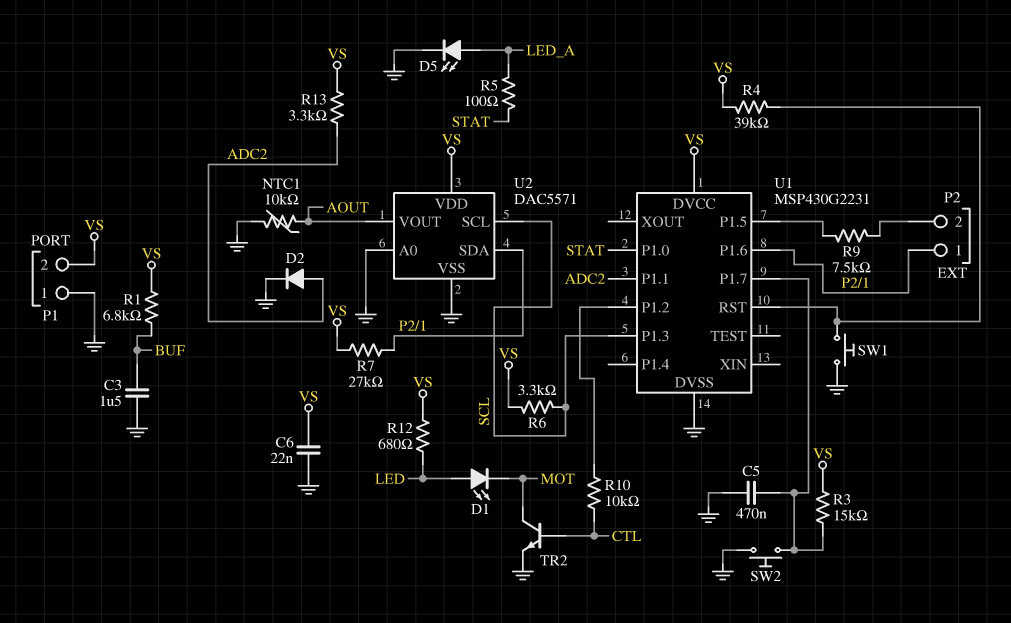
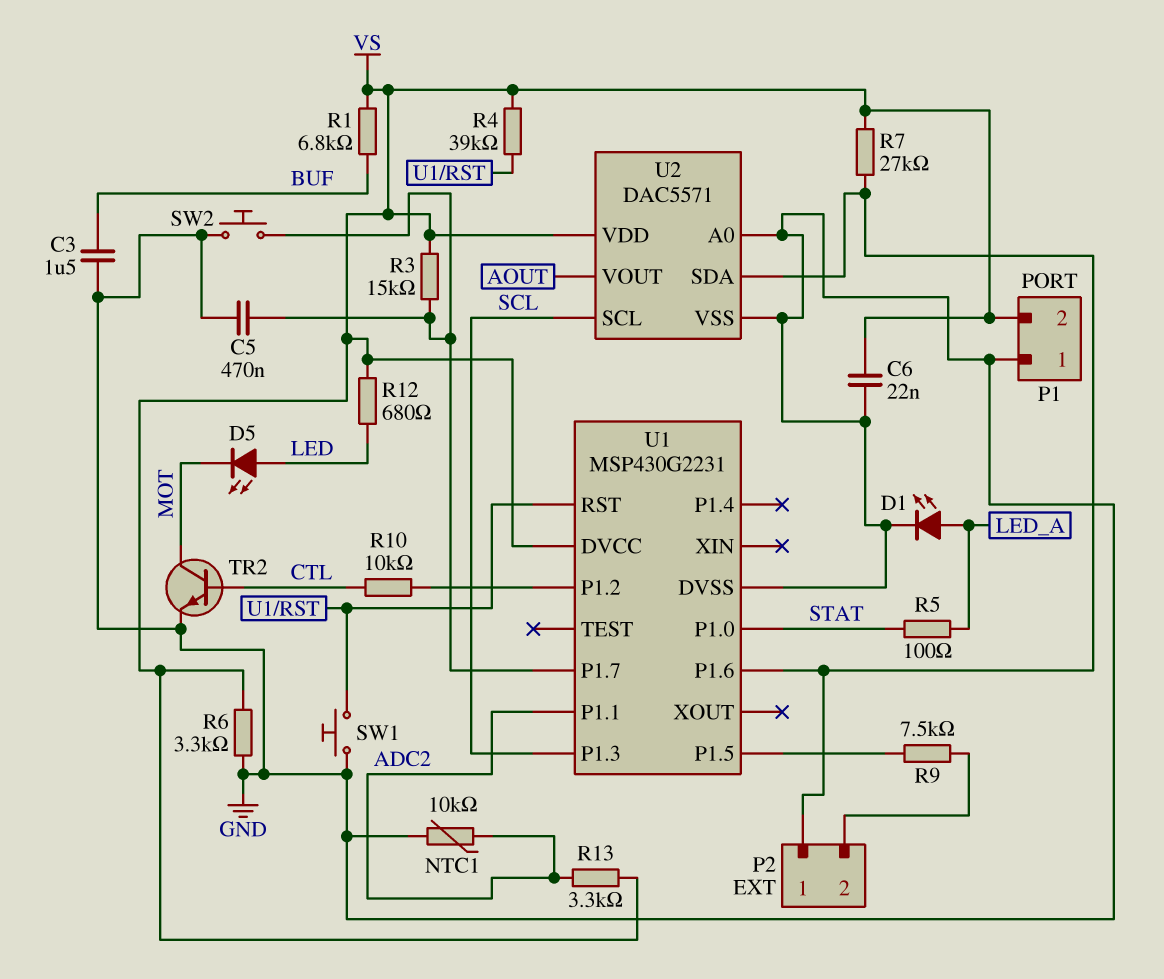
D1: LED (A LED, K MOT) -> LED (A LED_A, K GND)
D2: diode (A ADC2, K GND) -> none
D5: LED (A LED_A, K GND) -> LED (A LED, K MOT)
NTC1: 10k (AOUT, GND) -> 10k (ADC2, GND)
R6: 3.3k (SCL, VS) -> 3.3k (GND, VS)

